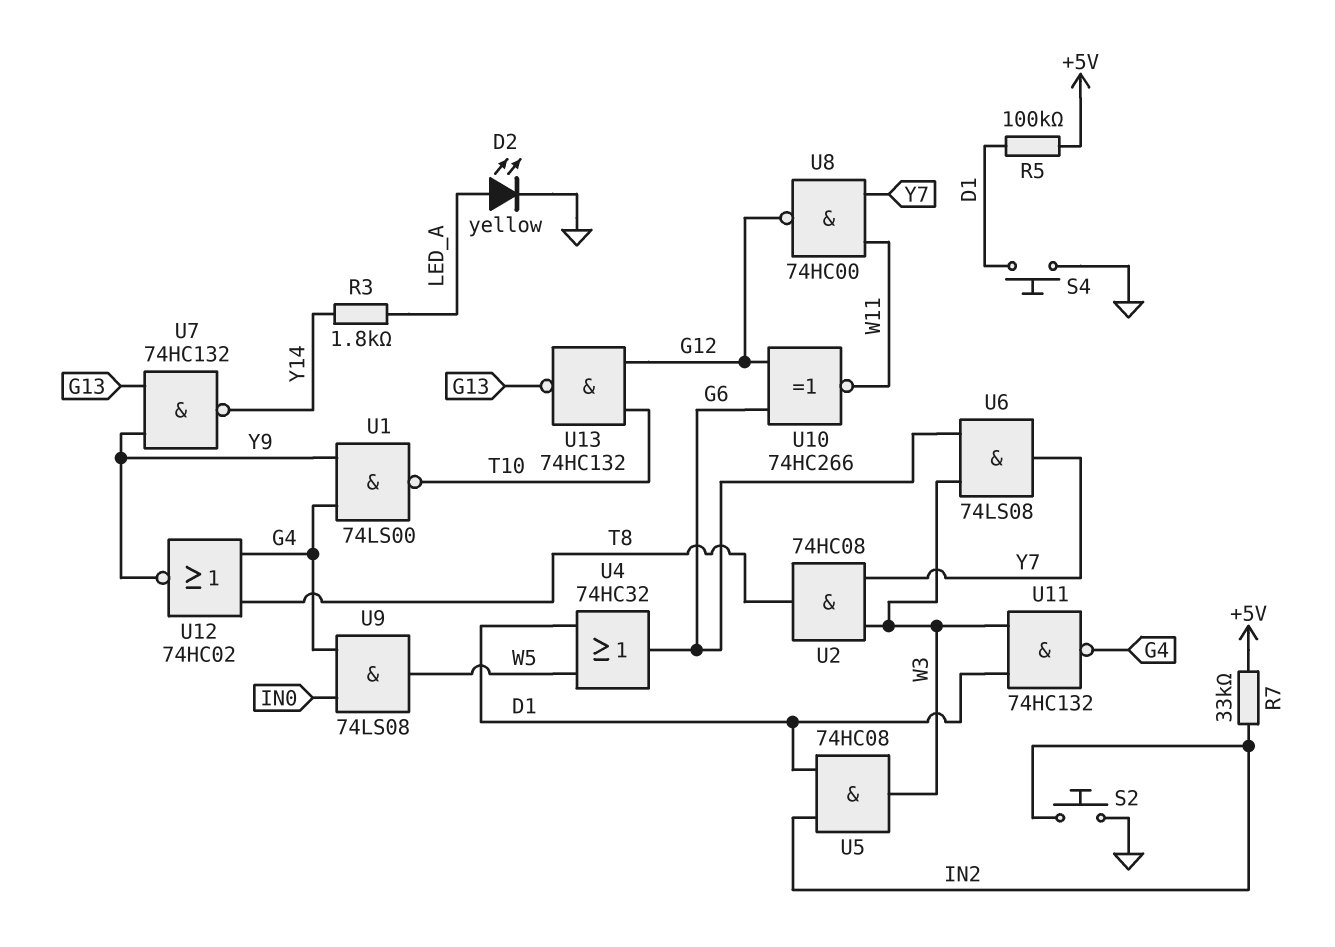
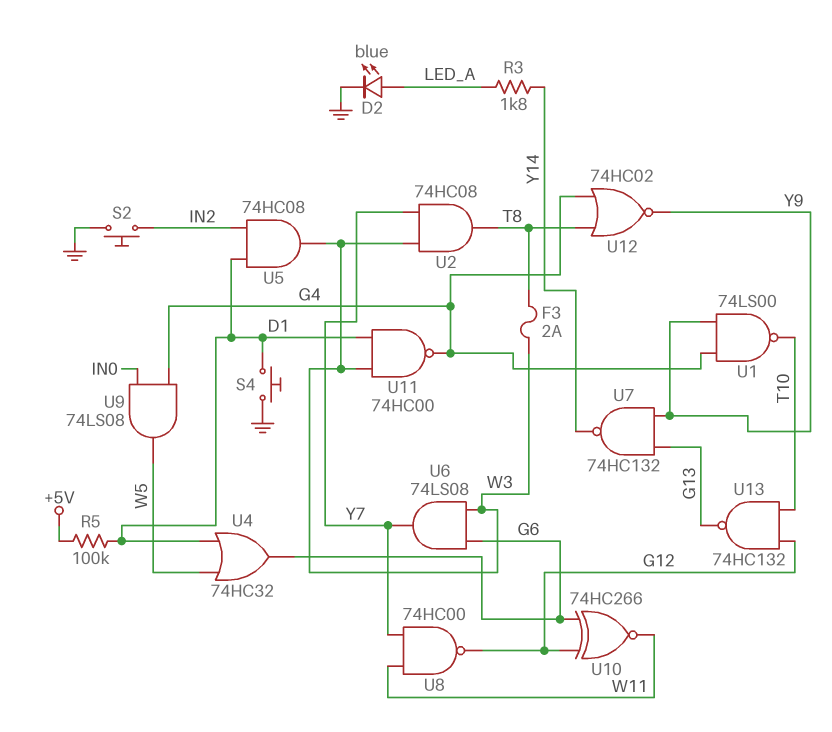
D2: LED yellow (A LED_A, K GND) -> LED blue (A LED_A, K GND)
F3: none -> 2A (T8, W3)
R7: 33k (+5V, IN2) -> none
U11: NAND 74HC132 (in D1, in W3, out G4) -> NAND 74HC00 (in D1, in W3, out G4)

